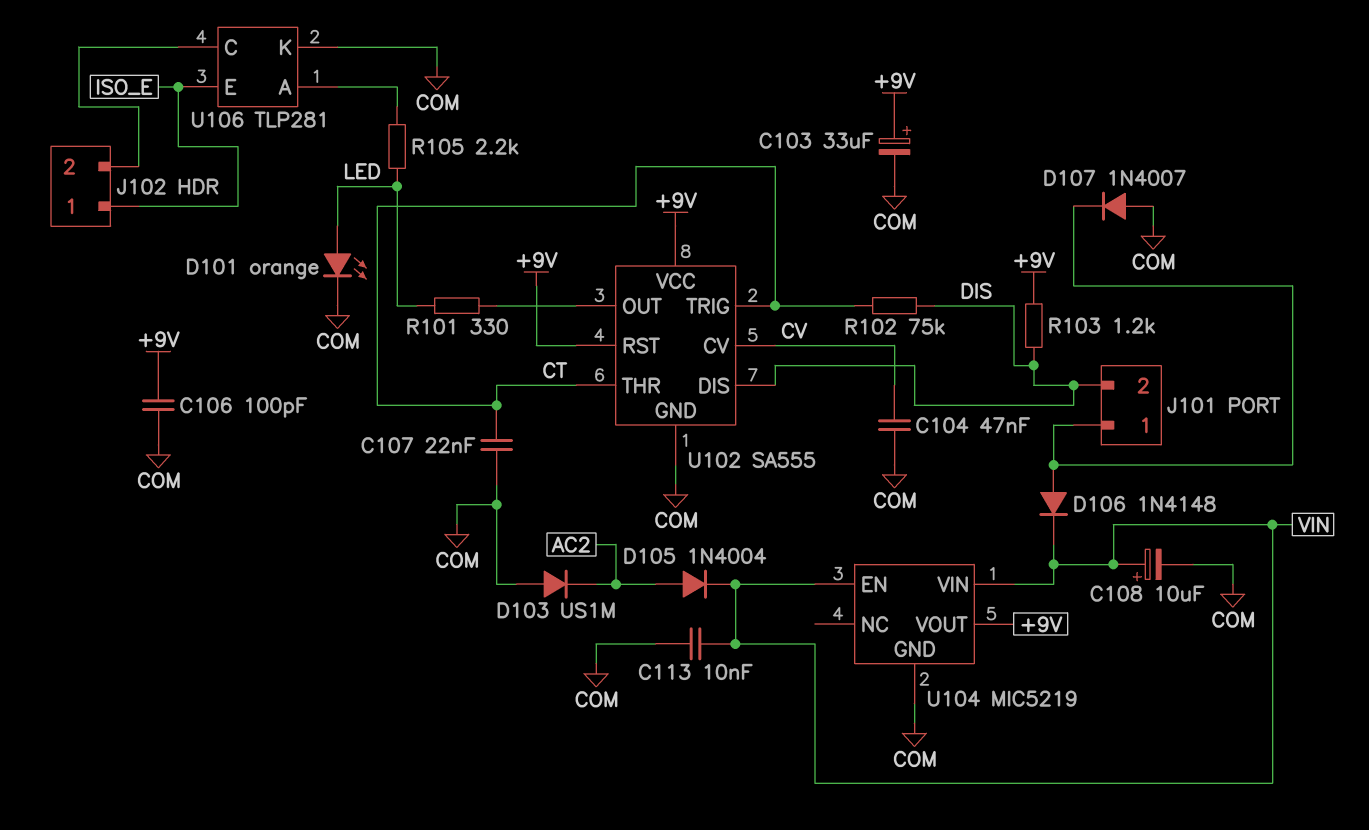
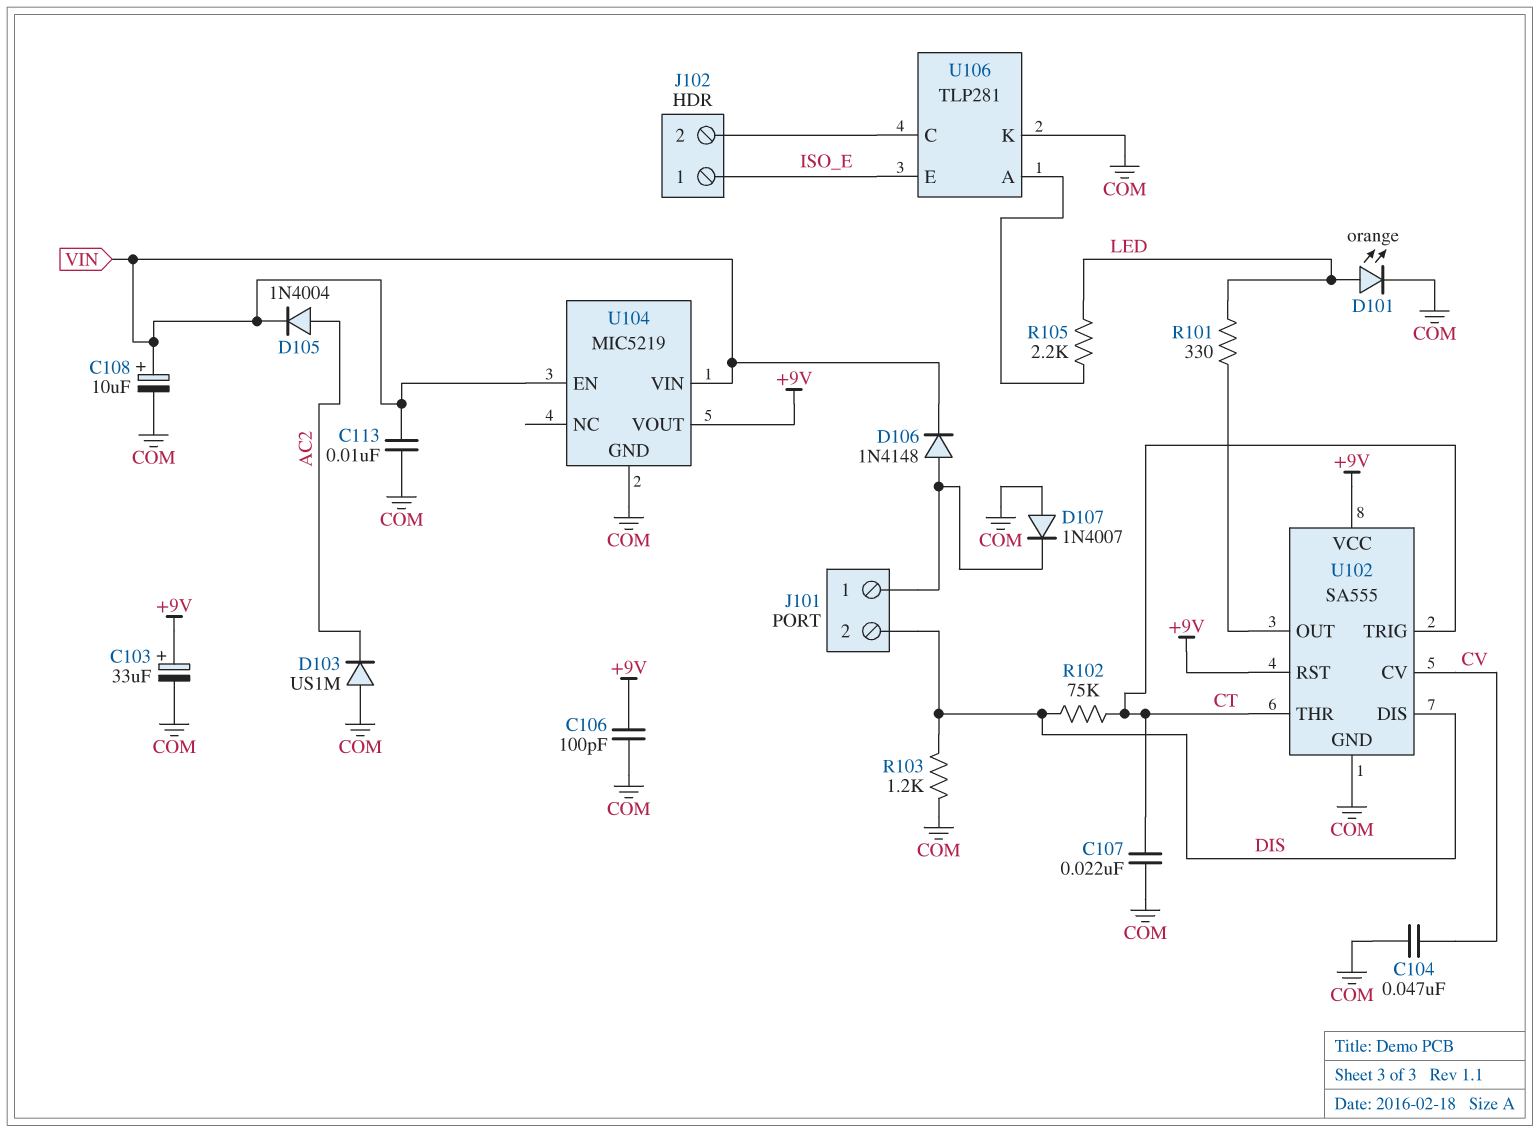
R103: 1.2k (+9V, DIS) -> 1.2k (COM, DIS)

